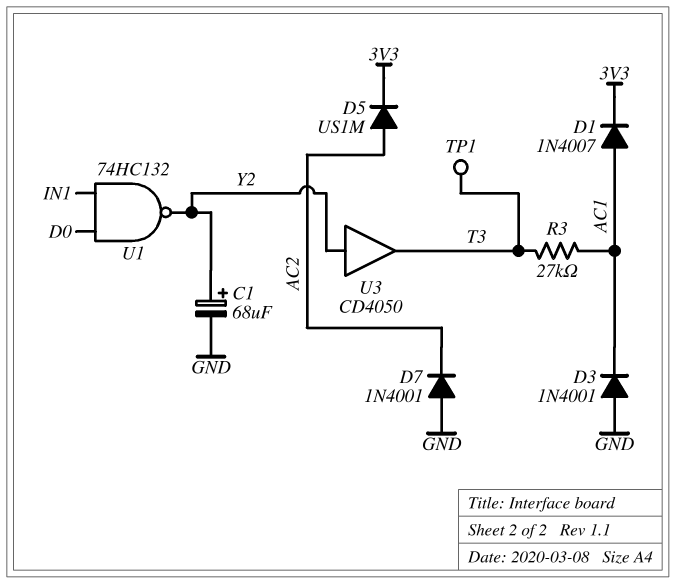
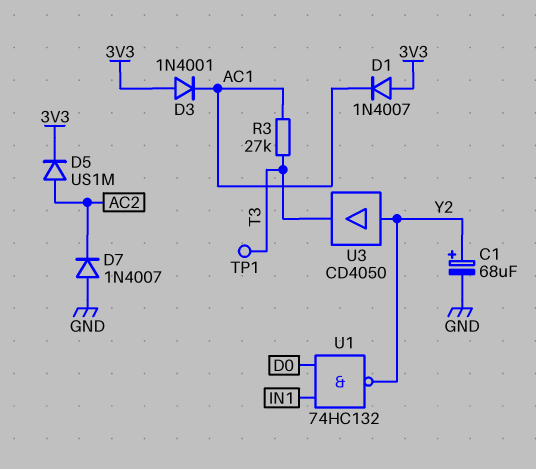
D1: diode 1N4007 (A AC1, K 3V3) -> diode 1N4007 (A 3V3, K AC1)
D3: diode 1N4001 (A GND, K AC1) -> diode 1N4001 (A 3V3, K AC1)
D7: diode 1N4001 (A GND, K AC2) -> diode 1N4007 (A GND, K AC2)

